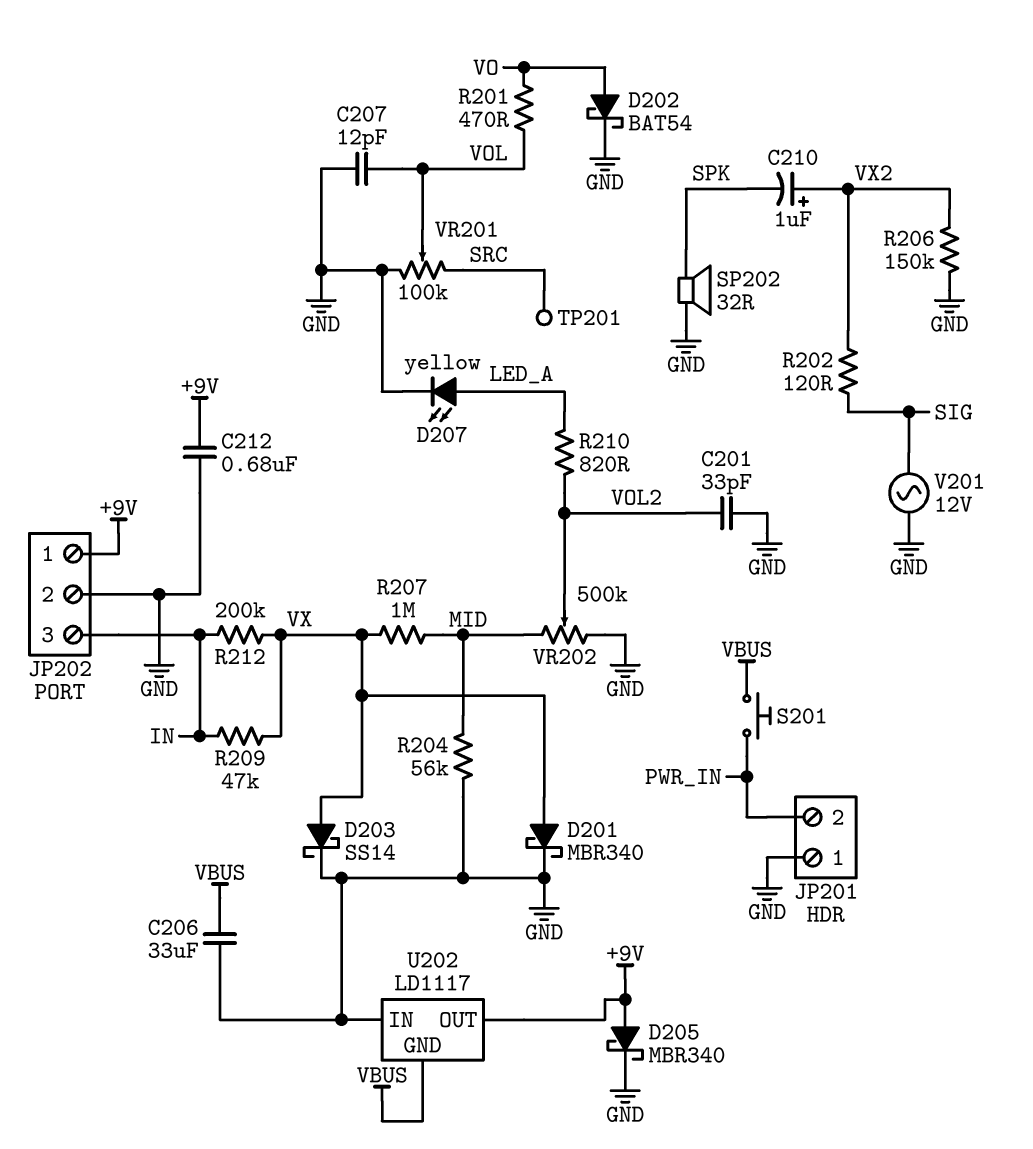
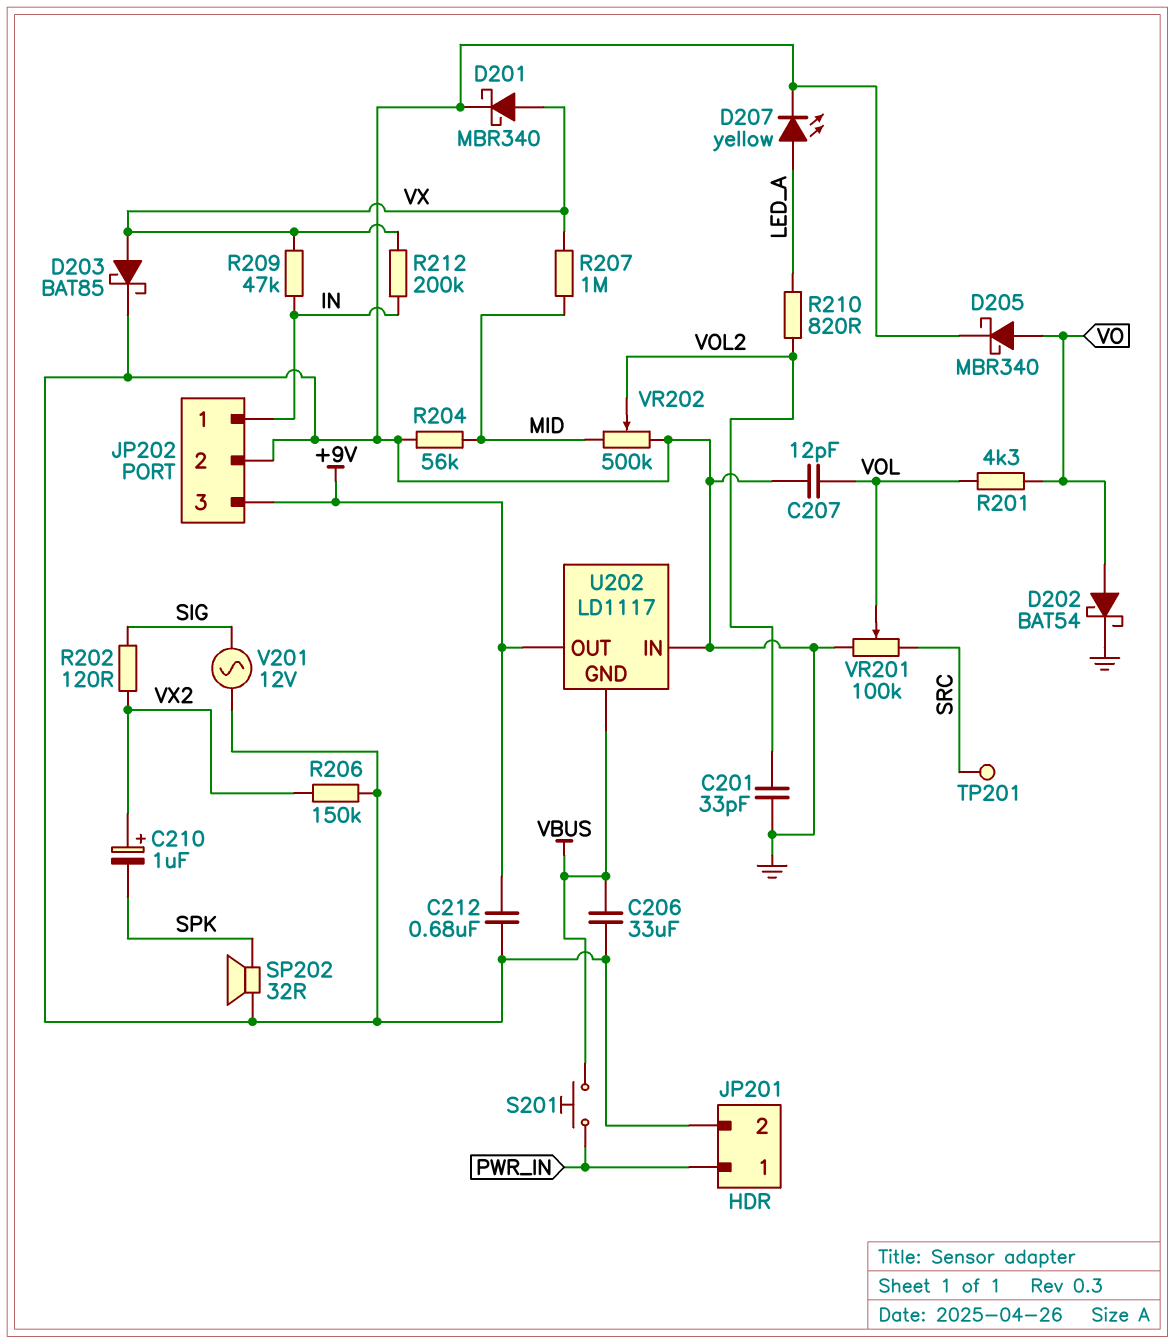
D203: schottky SS14 (A VX, K GND) -> schottky BAT85 (A VX, K GND)
D205: schottky MBR340 (A +9V, K GND) -> schottky MBR340 (A VO, K GND)
JP201 pin 1: GND -> PWR_IN
JP201 pin 2: PWR_IN -> GND
JP202 pin 1: +9V -> IN
JP202 pin 3: IN -> +9V
R201: 470 (VO, VOL) -> 4.3k (VO, VOL)

